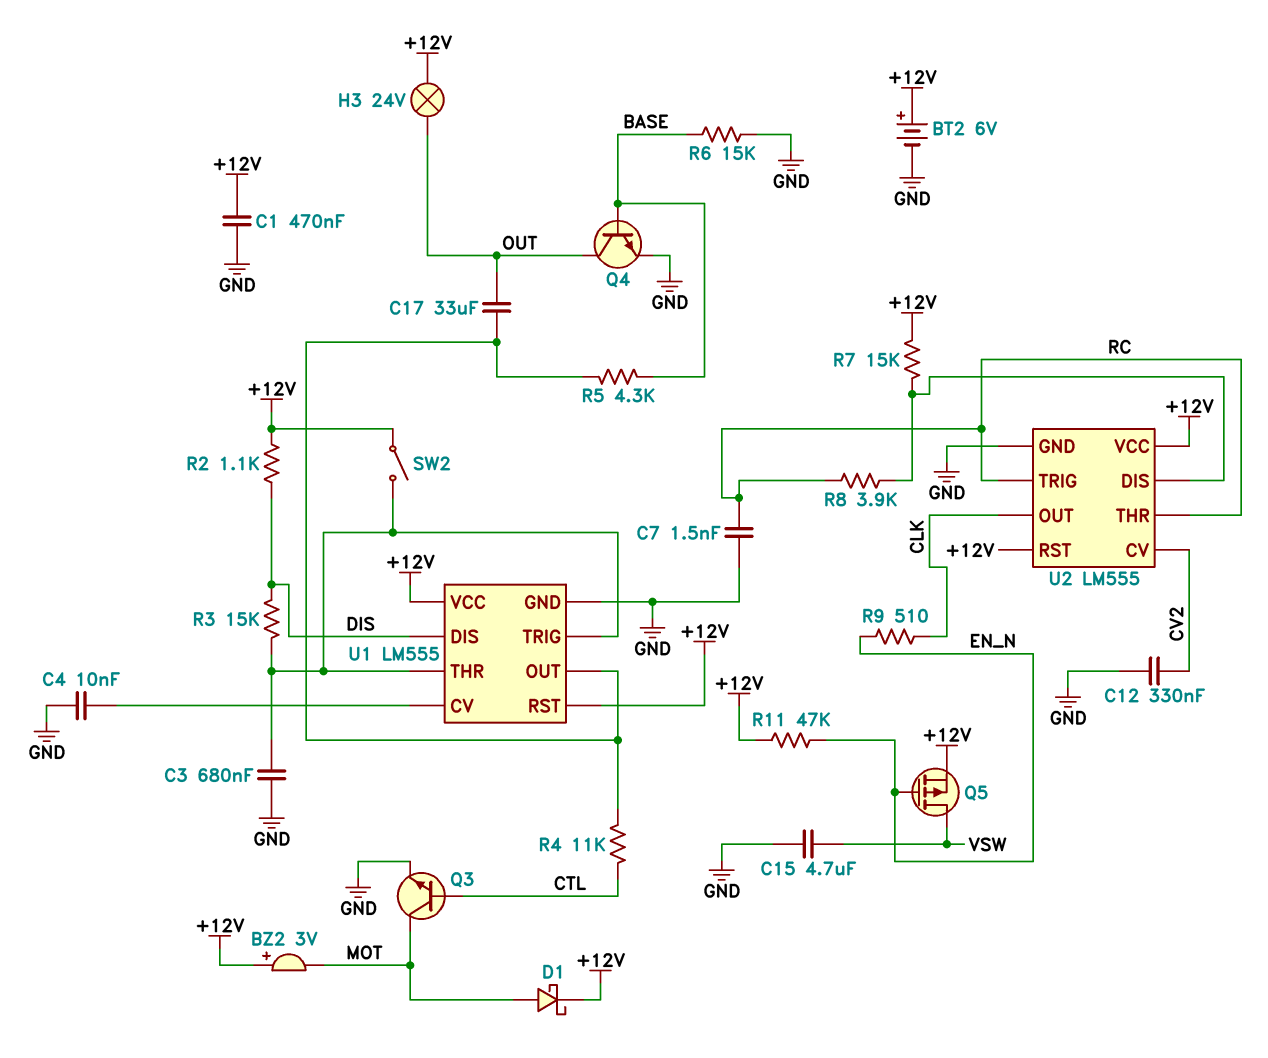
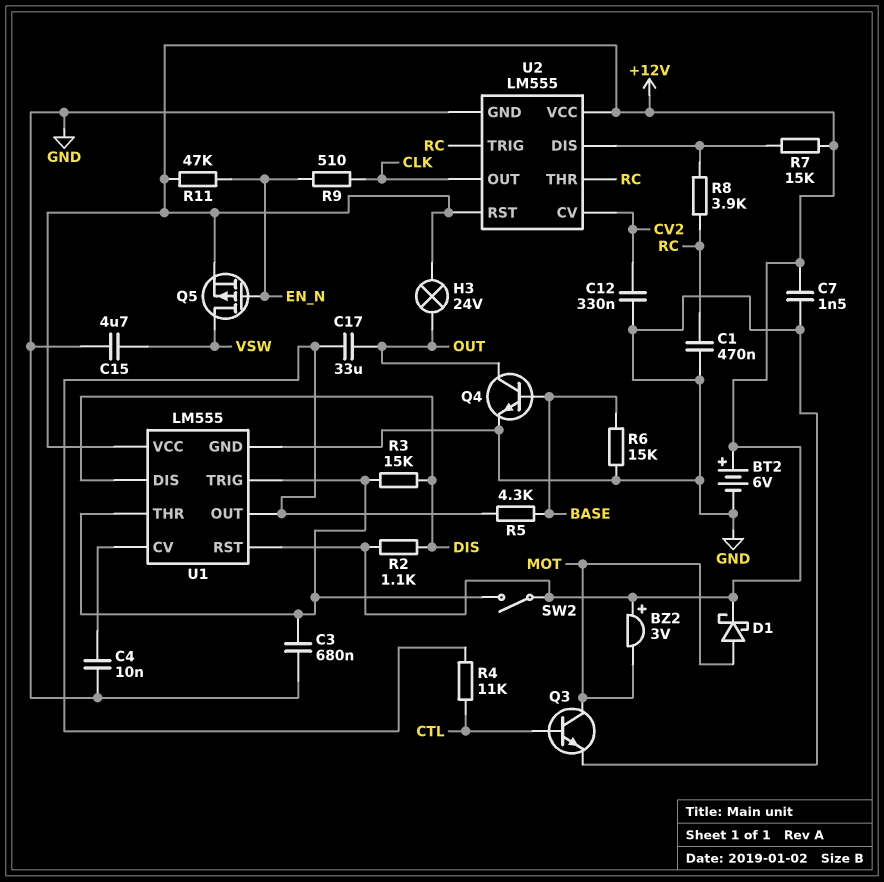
C1: 470nF (+12V, GND) -> 470nF (GND, RC)
C7: 1.5nF (GND, RC) -> 1.5nF (+12V, GND)

